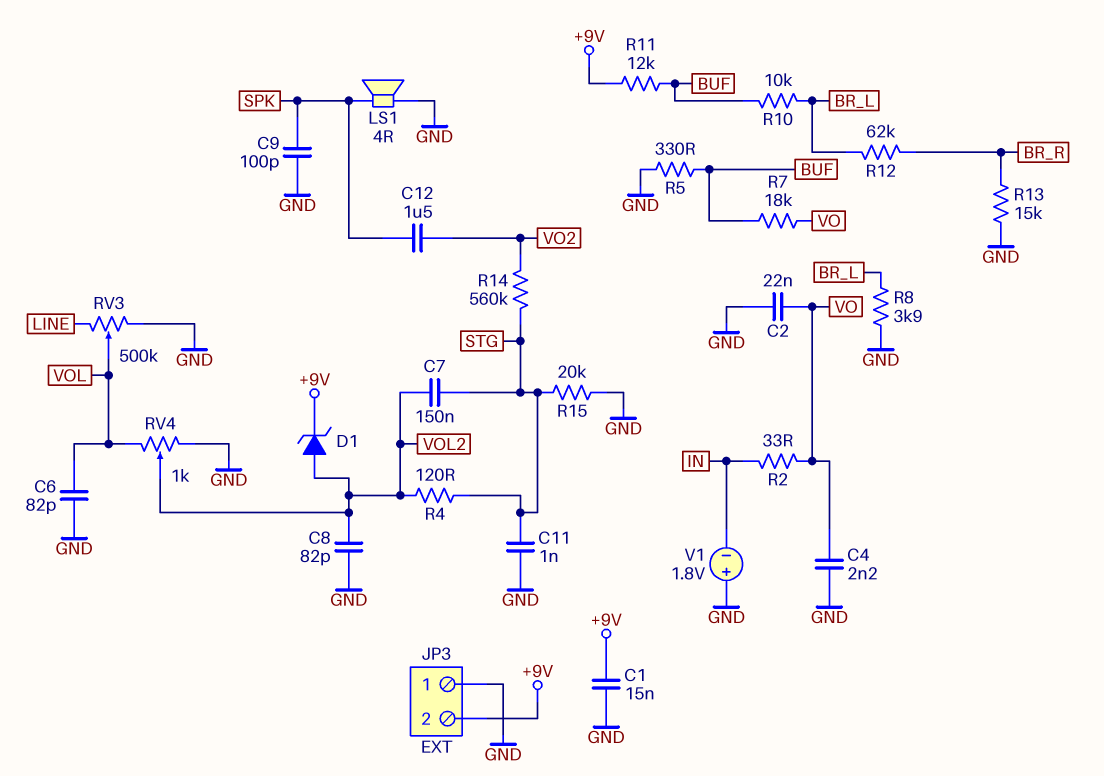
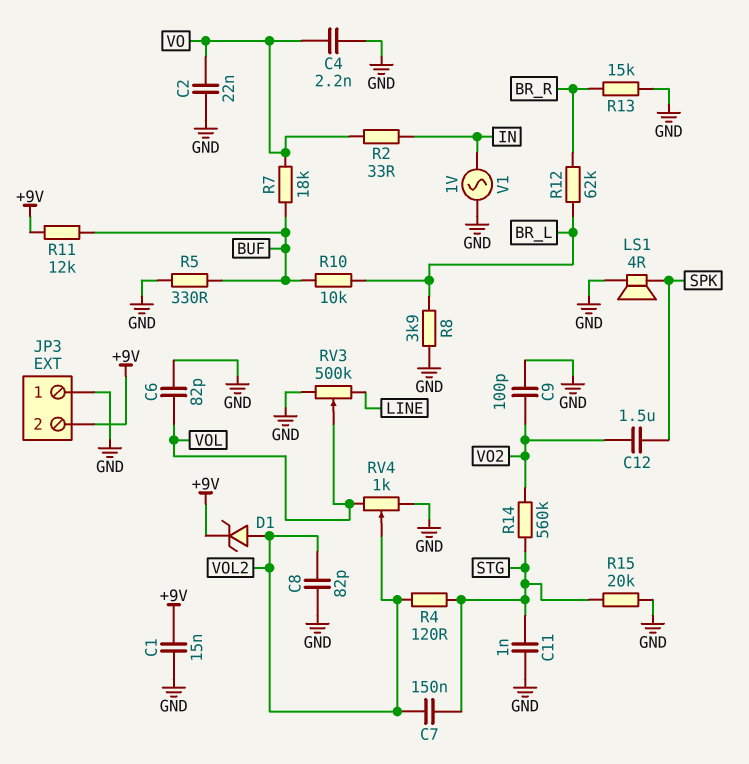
C9: 100pF (GND, SPK) -> 100pF (GND, VO2)
V1: 1.8V (plus GND, minus IN) -> AC 1V (GND, IN)

